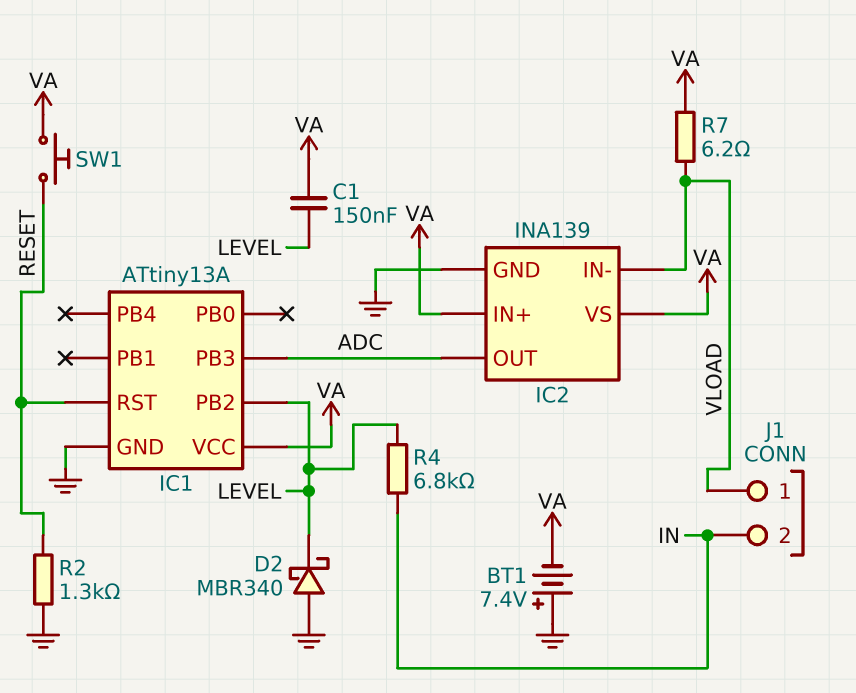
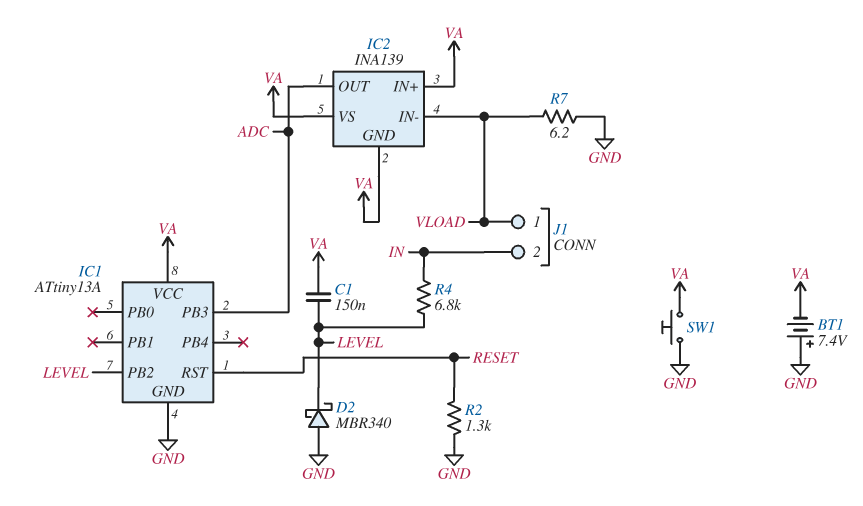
IC2 pin GND: GND -> VA
R7: 6.2 (VA, VLOAD) -> 6.2 (GND, VLOAD)
SW1: button (RESET, VA) -> button (GND, VA)

